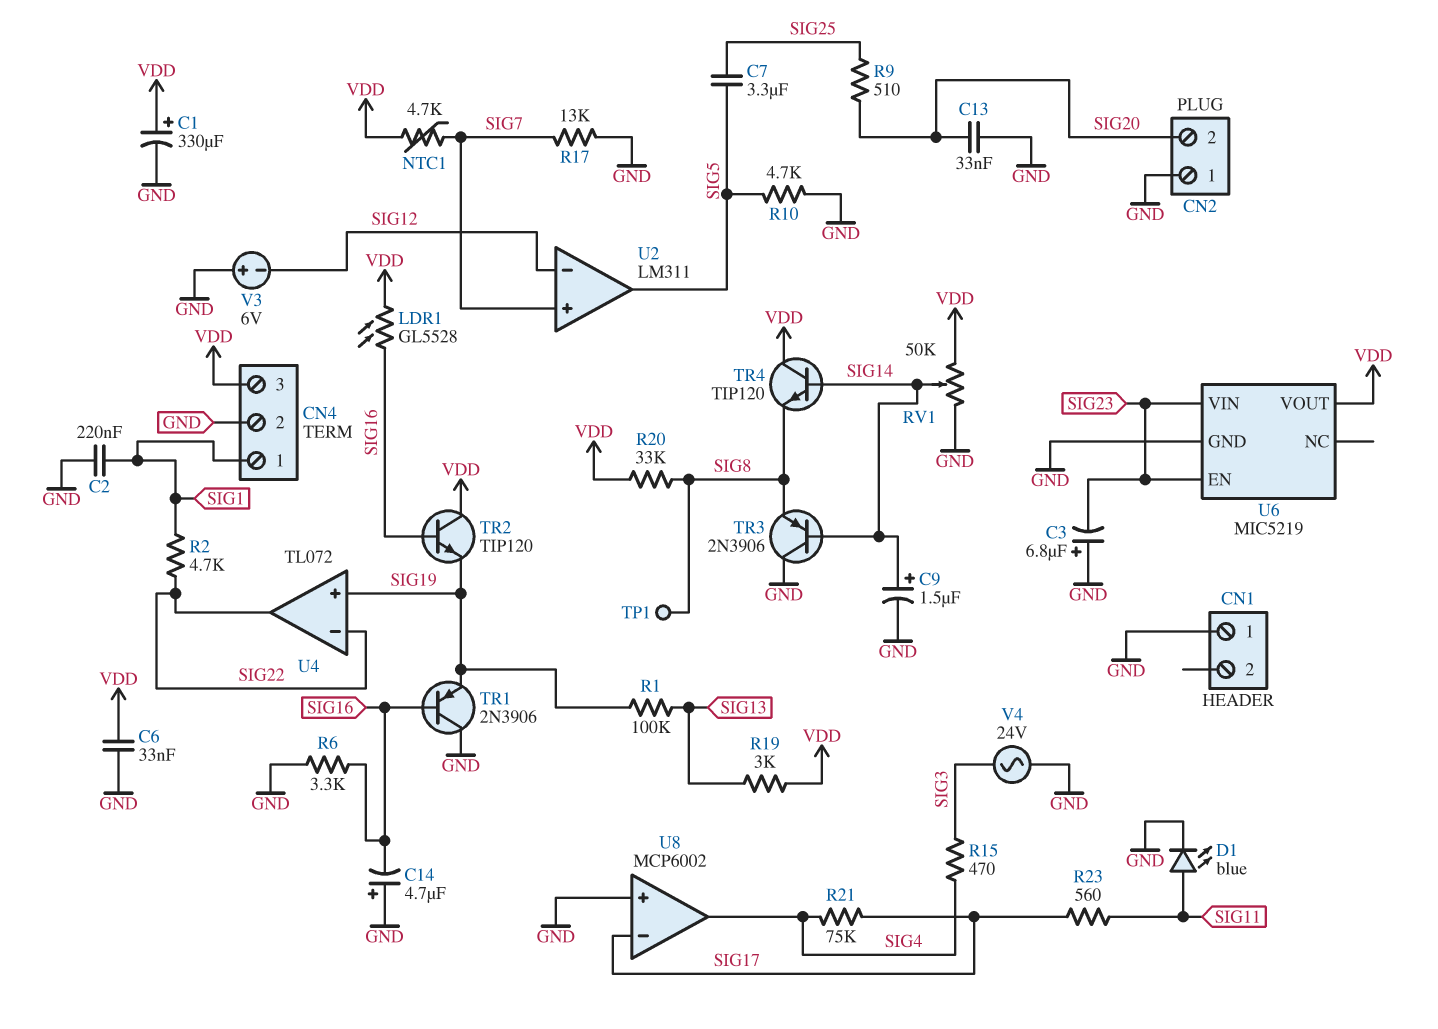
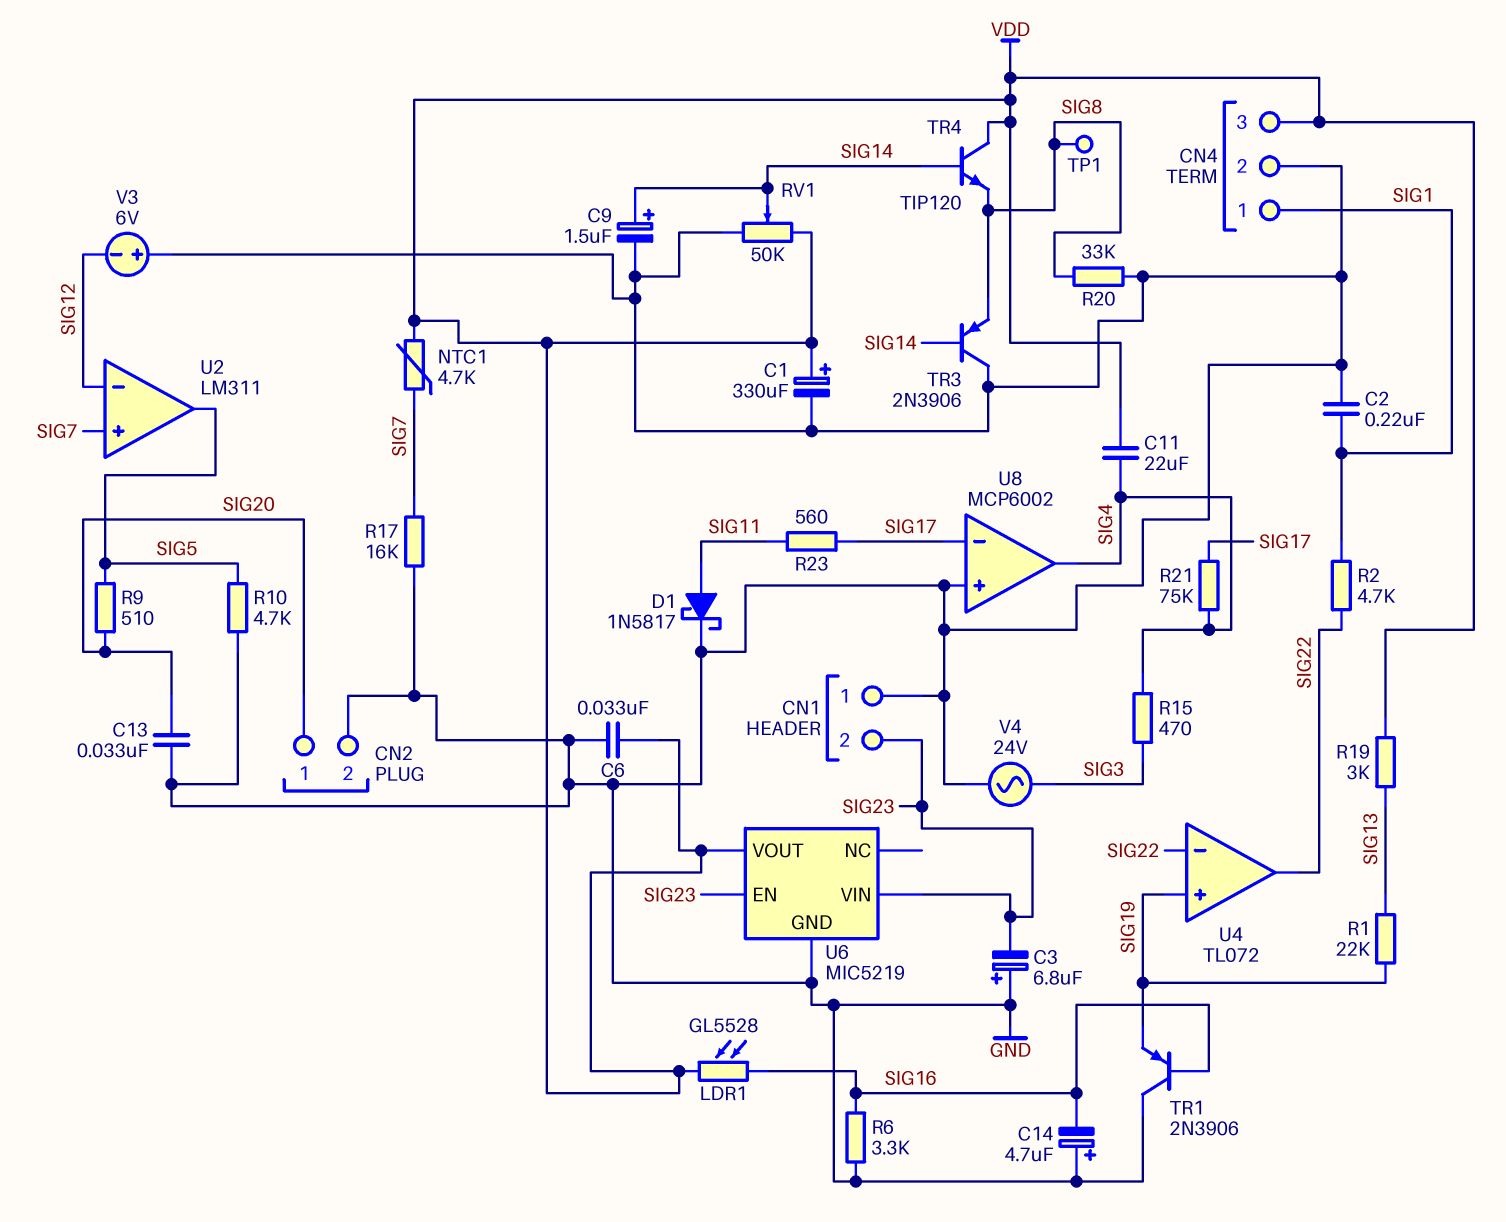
C7: 3.3uF (SIG5, SIG25) -> none
C11: none -> 22uF (SIG4, VDD)
CN1 pin 2: none -> SIG23
CN2 pin 1: GND -> SIG20
CN2 pin 2: SIG20 -> GND
D1: LED blue (A SIG11, K GND) -> schottky 1N5817 (A SIG11, K GND)
R1: 100k (SIG13, SIG19) -> 22k (SIG13, SIG19)
R9: 510 (SIG20, SIG25) -> 510 (SIG5, SIG20)
R17: 13k (GND, SIG7) -> 16k (GND, SIG7)
R20: 33k (SIG8, VDD) -> 33k (GND, SIG8)
TR2: NPN TIP120 (B SIG16, C VDD, E SIG19) -> none

